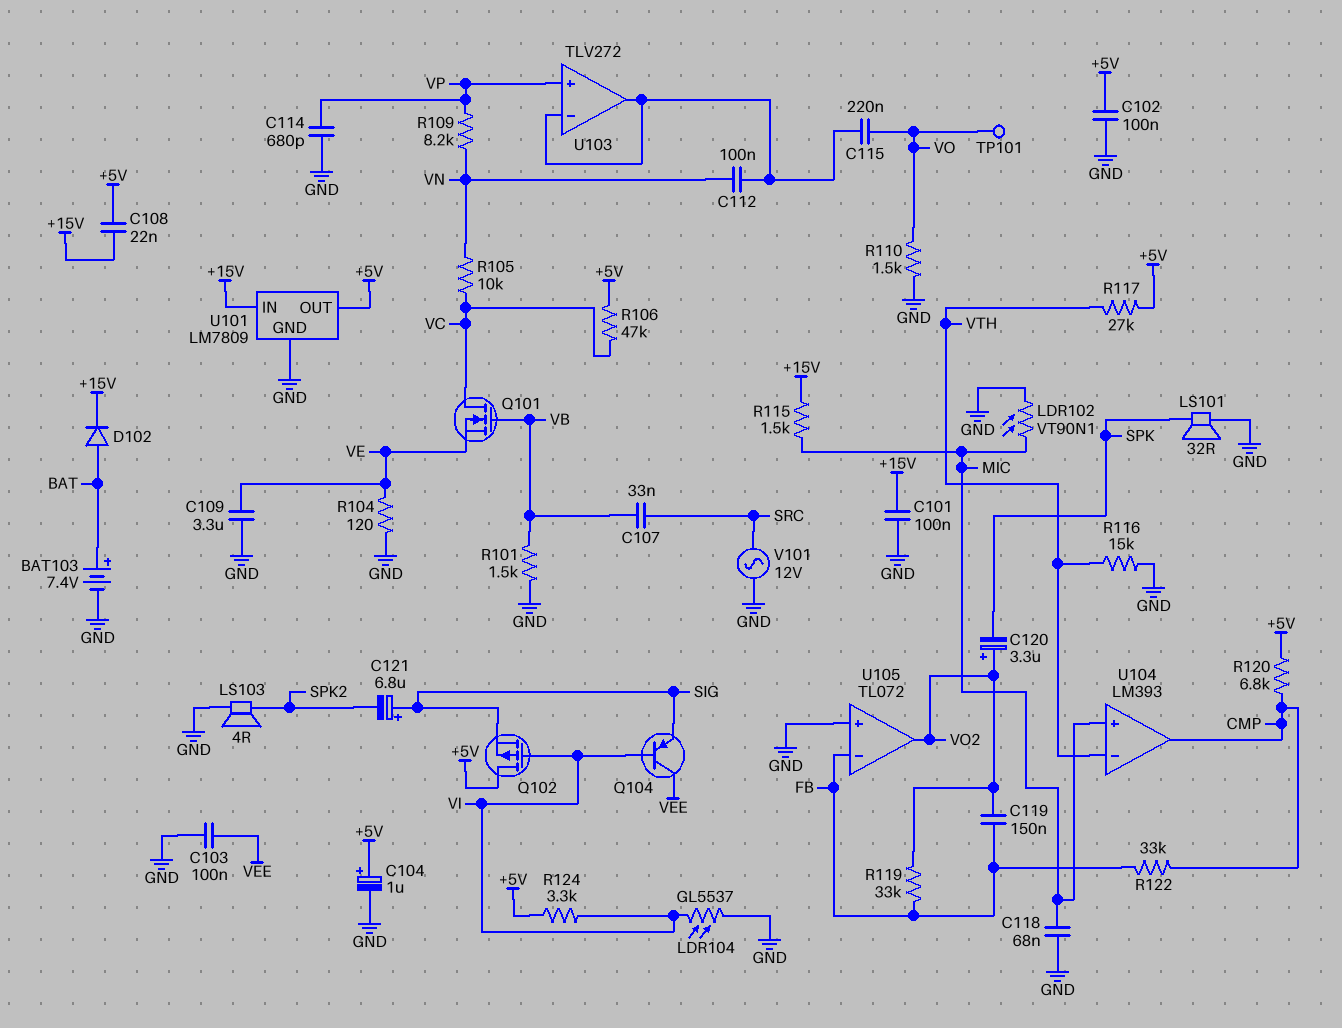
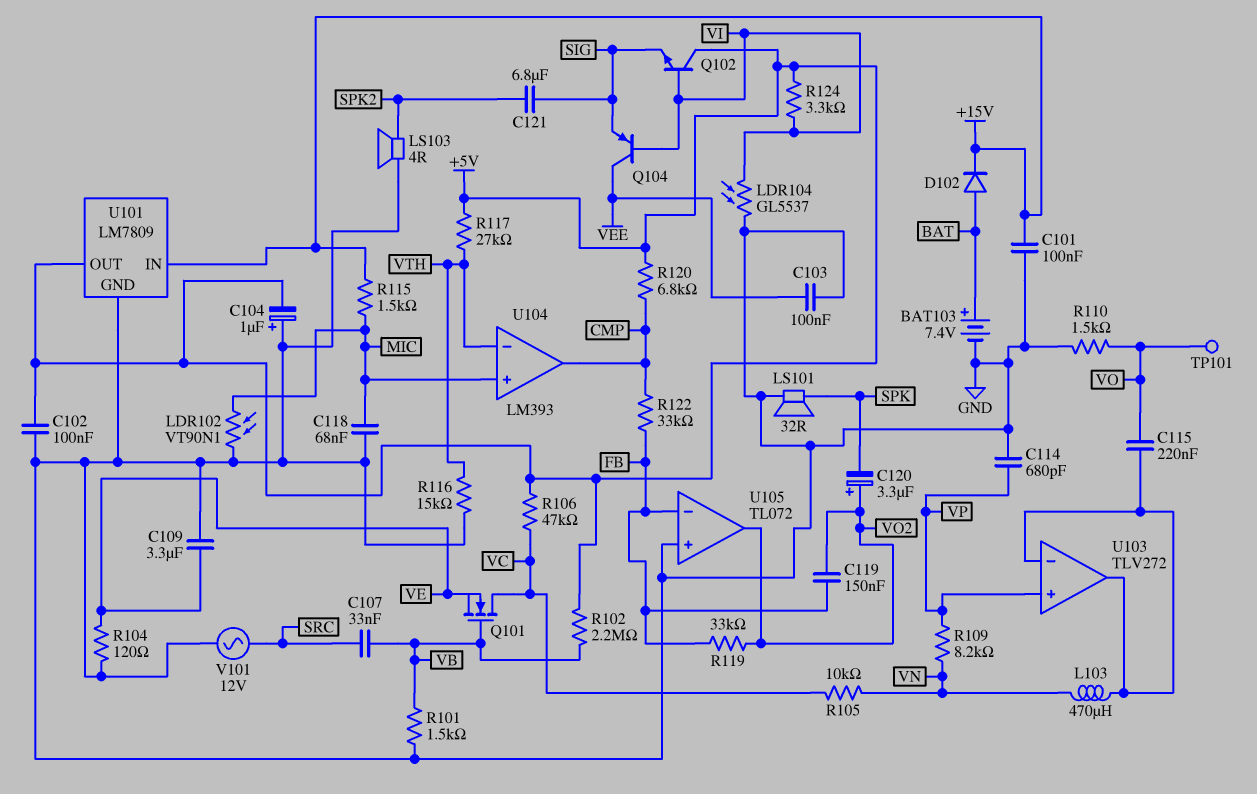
C104: 1uF (plus +5V, minus GND) -> 1uF (plus GND, minus +5V)
C108: 22nF (+5V, +15V) -> none
C112: 100nF (U103/in-, VN) -> none
C121: 6.8uF (plus SIG, minus SPK2) -> 6.8uF (SIG, SPK2)
L103: none -> 470uH (U103/in-, VN)
Q102: PMOS (G VI, D +5V, S SIG) -> NPN (B VI, C +5V, E SIG)
R102: none -> 2.2M (+5V, VB)

